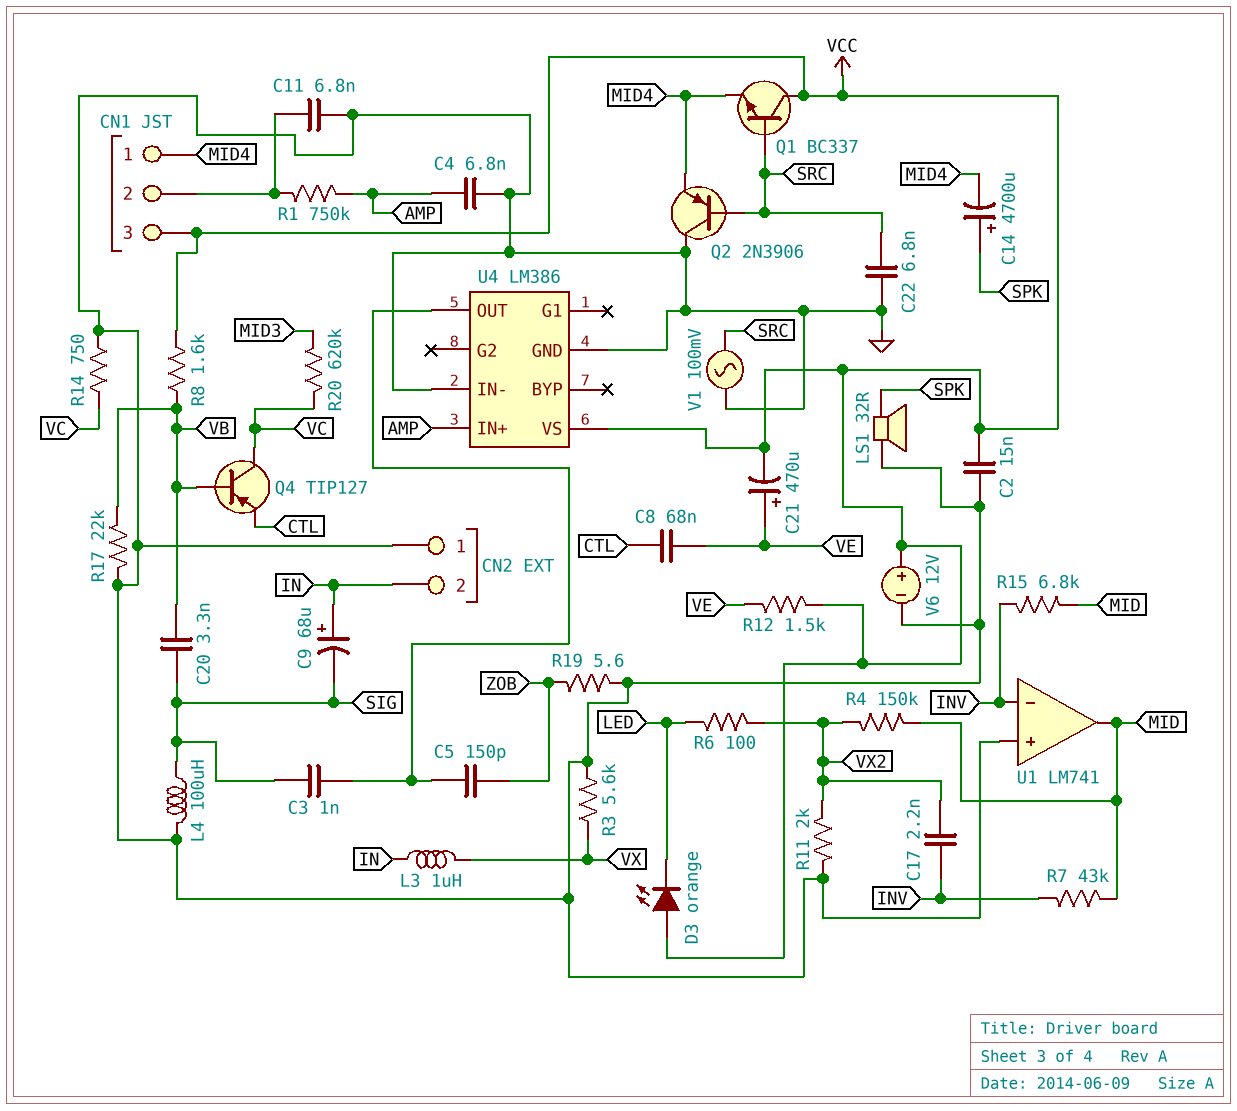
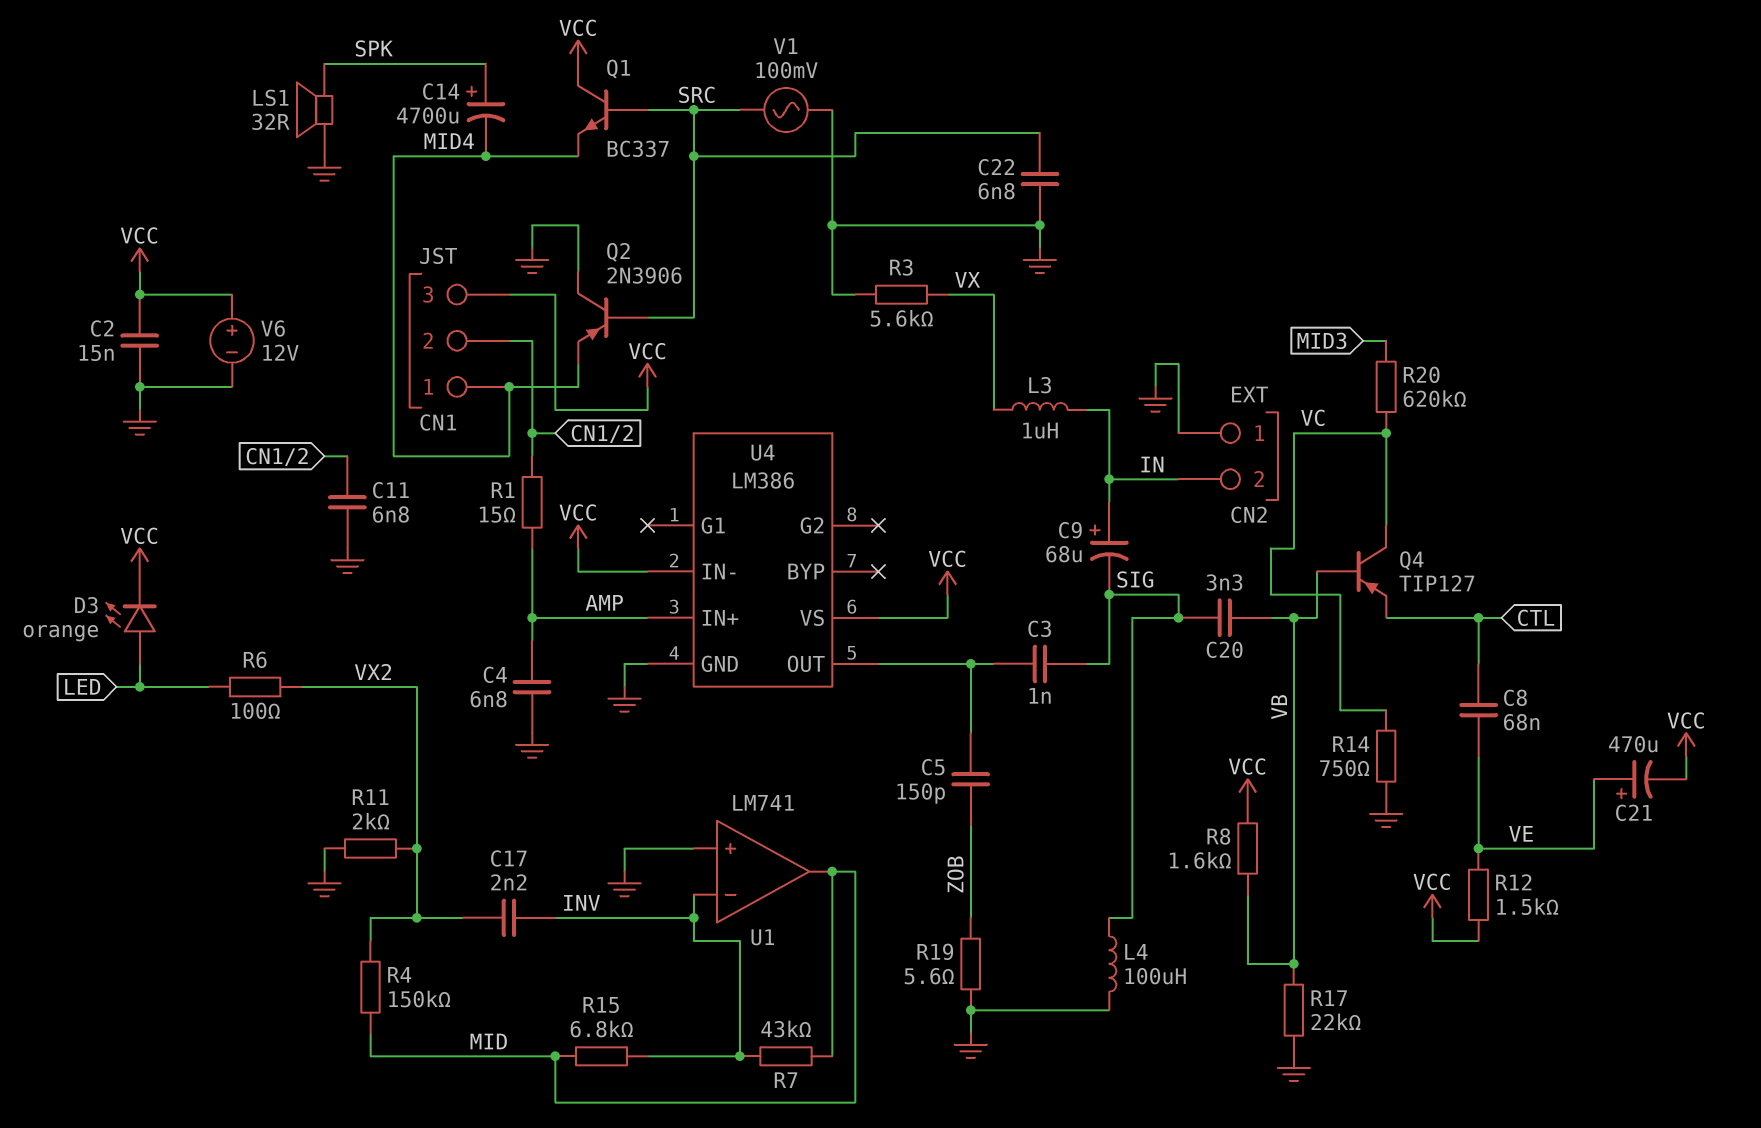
D3: LED orange (A VCC, K LED) -> LED orange (A LED, K VCC)
R1: 750k (AMP, CN1/2) -> 15 (AMP, CN1/2)
U4 pin IN-: GND -> VCC

